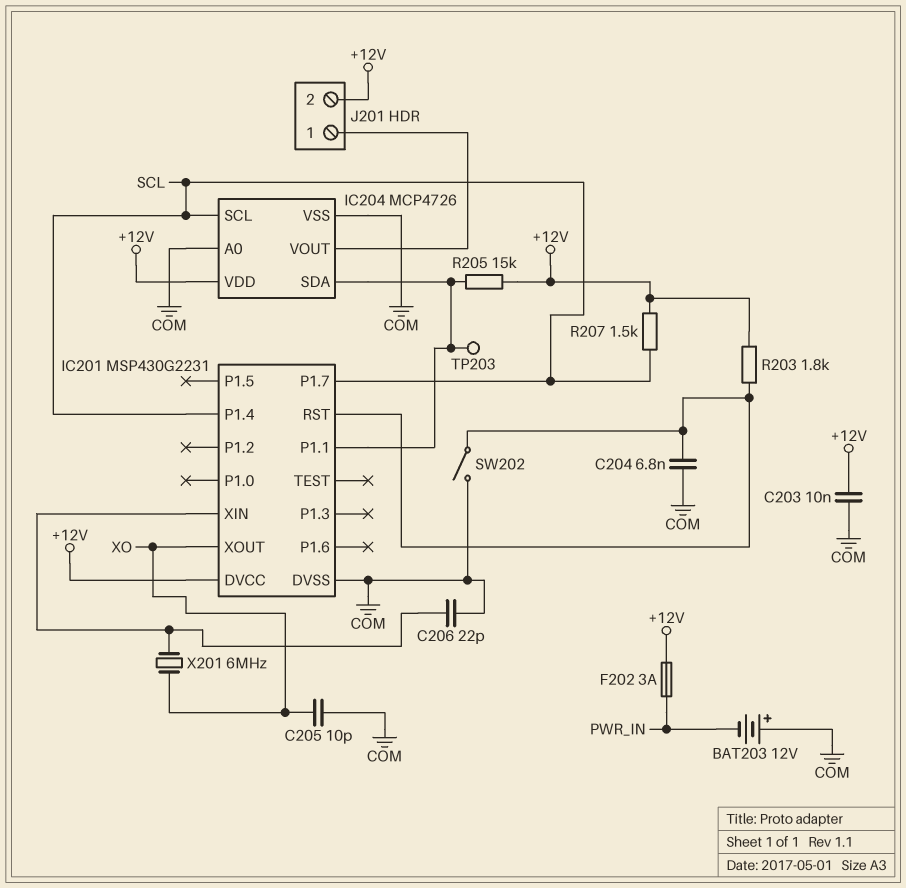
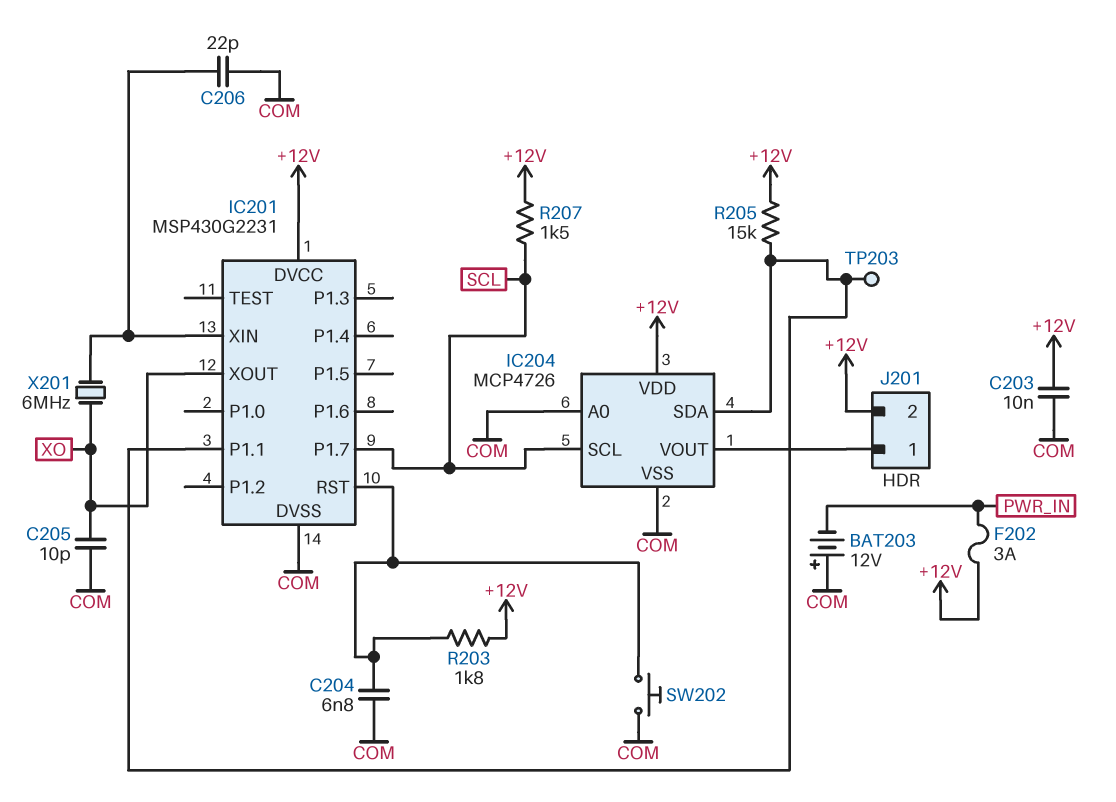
IC201 pin P1.4: SCL -> none
SW202: switch (COM, IC201/RST) -> button (COM, IC201/RST)

